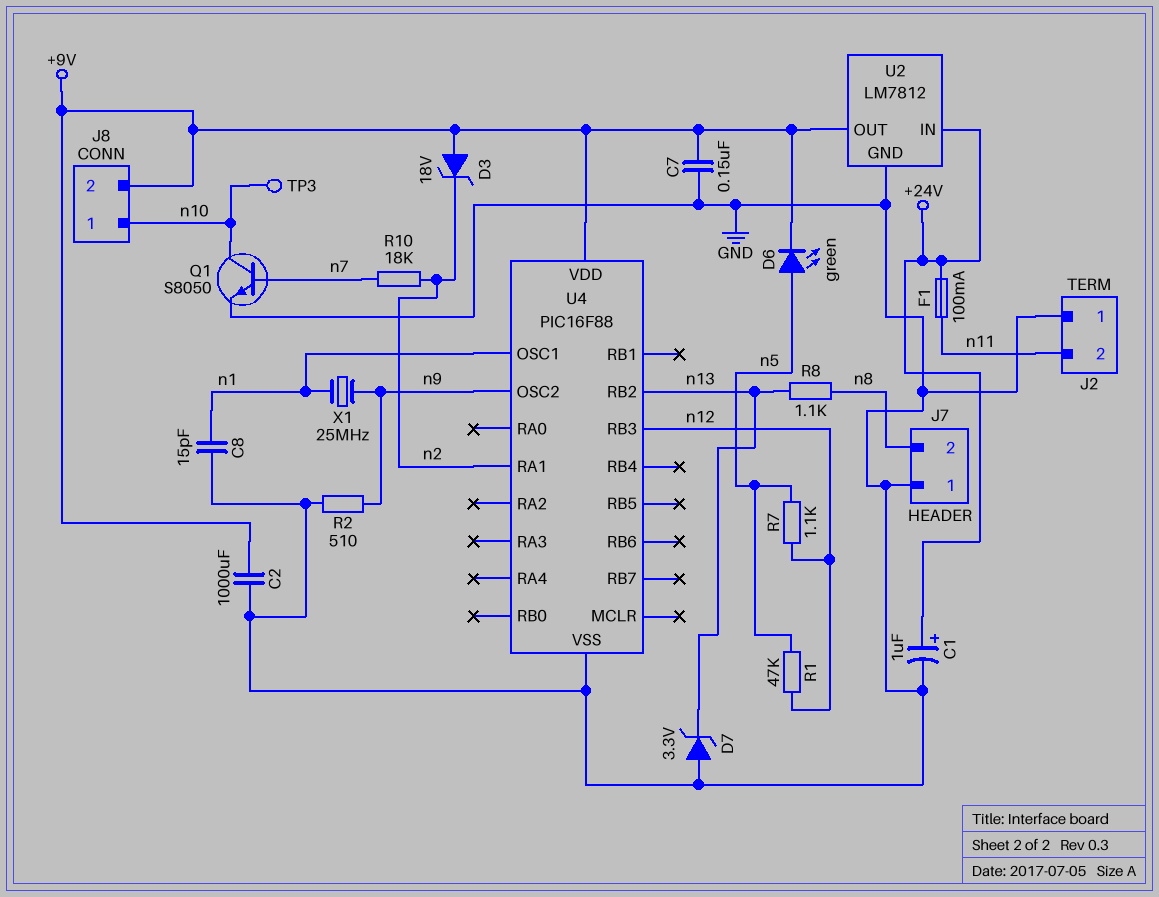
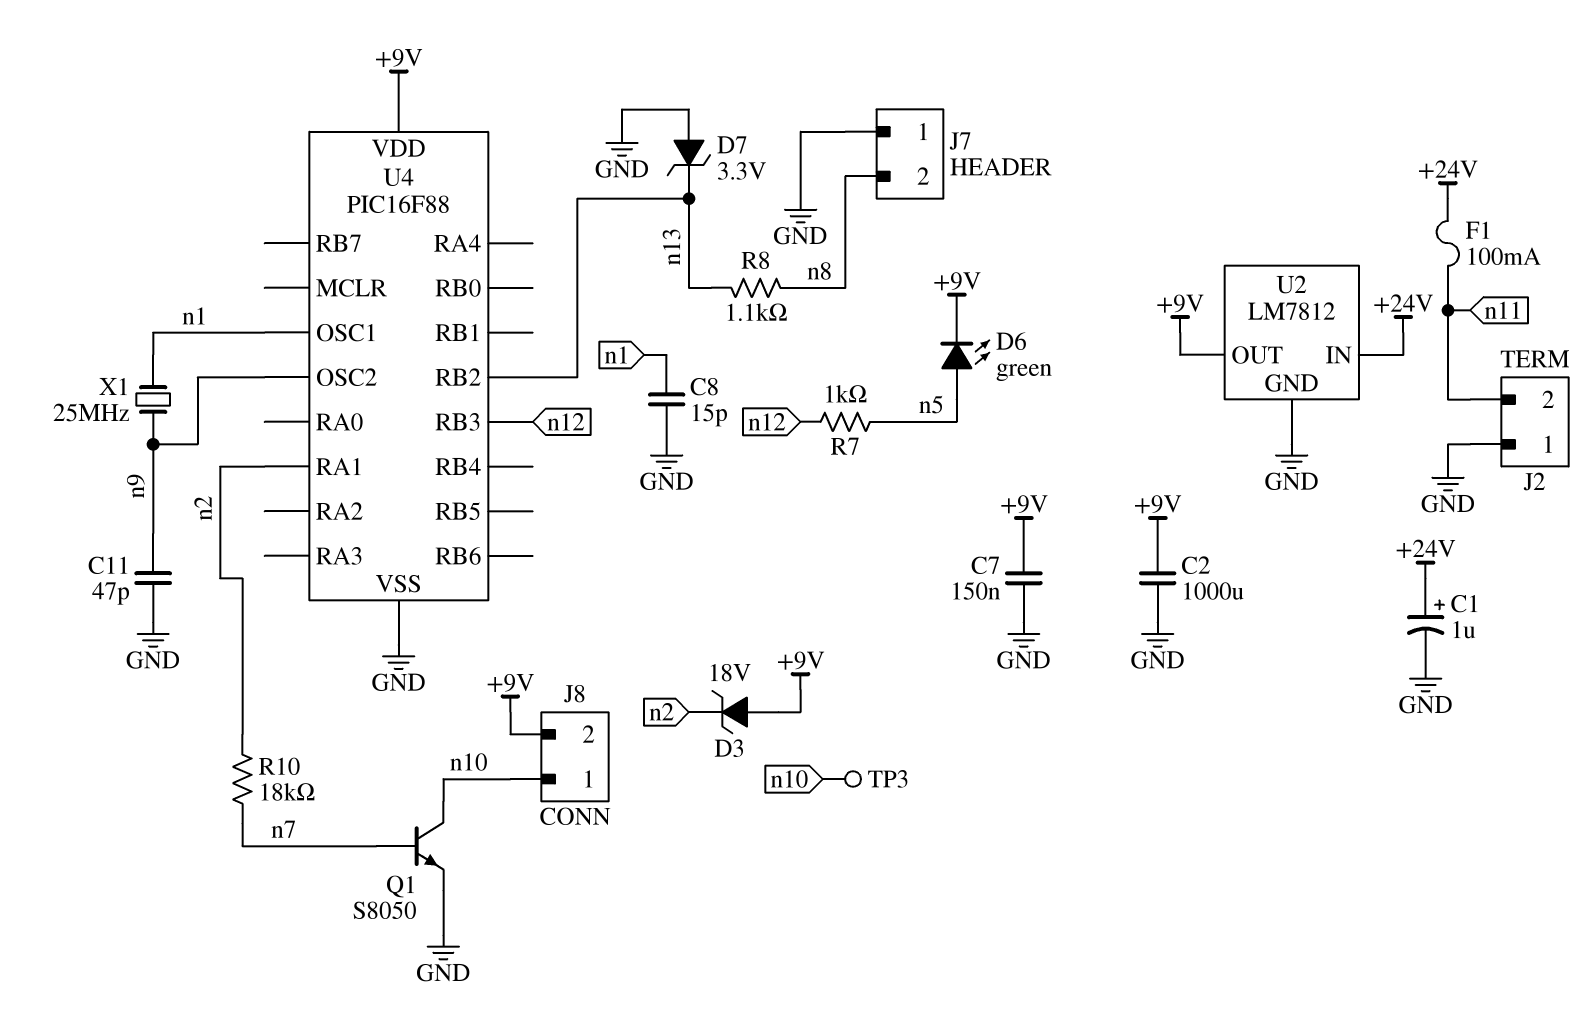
C11: none -> 47pF (GND, n9)
R1: 47k (n5, n12) -> none
R2: 510 (GND, n9) -> none
R7: 1.1k (n5, n12) -> 1k (n5, n12)

